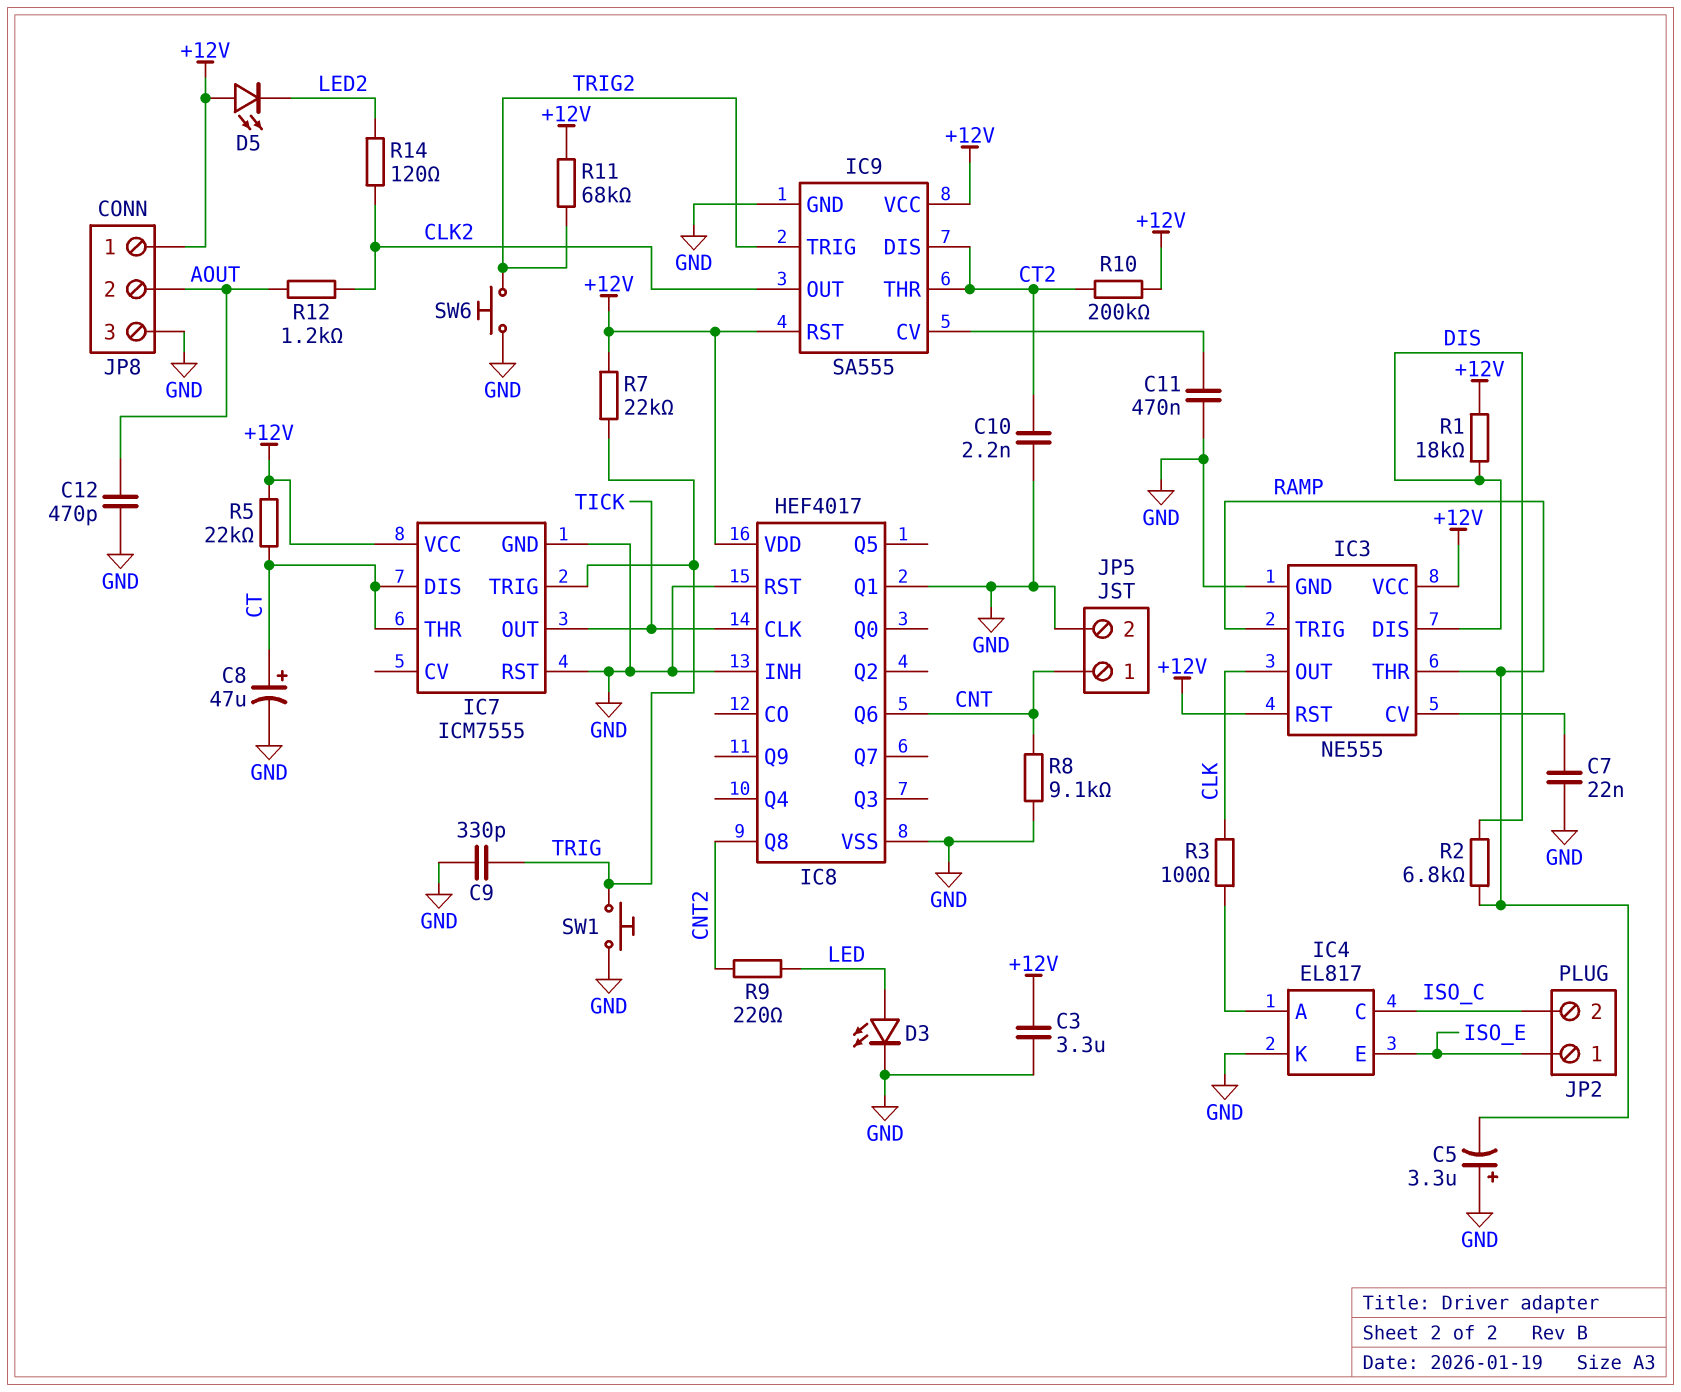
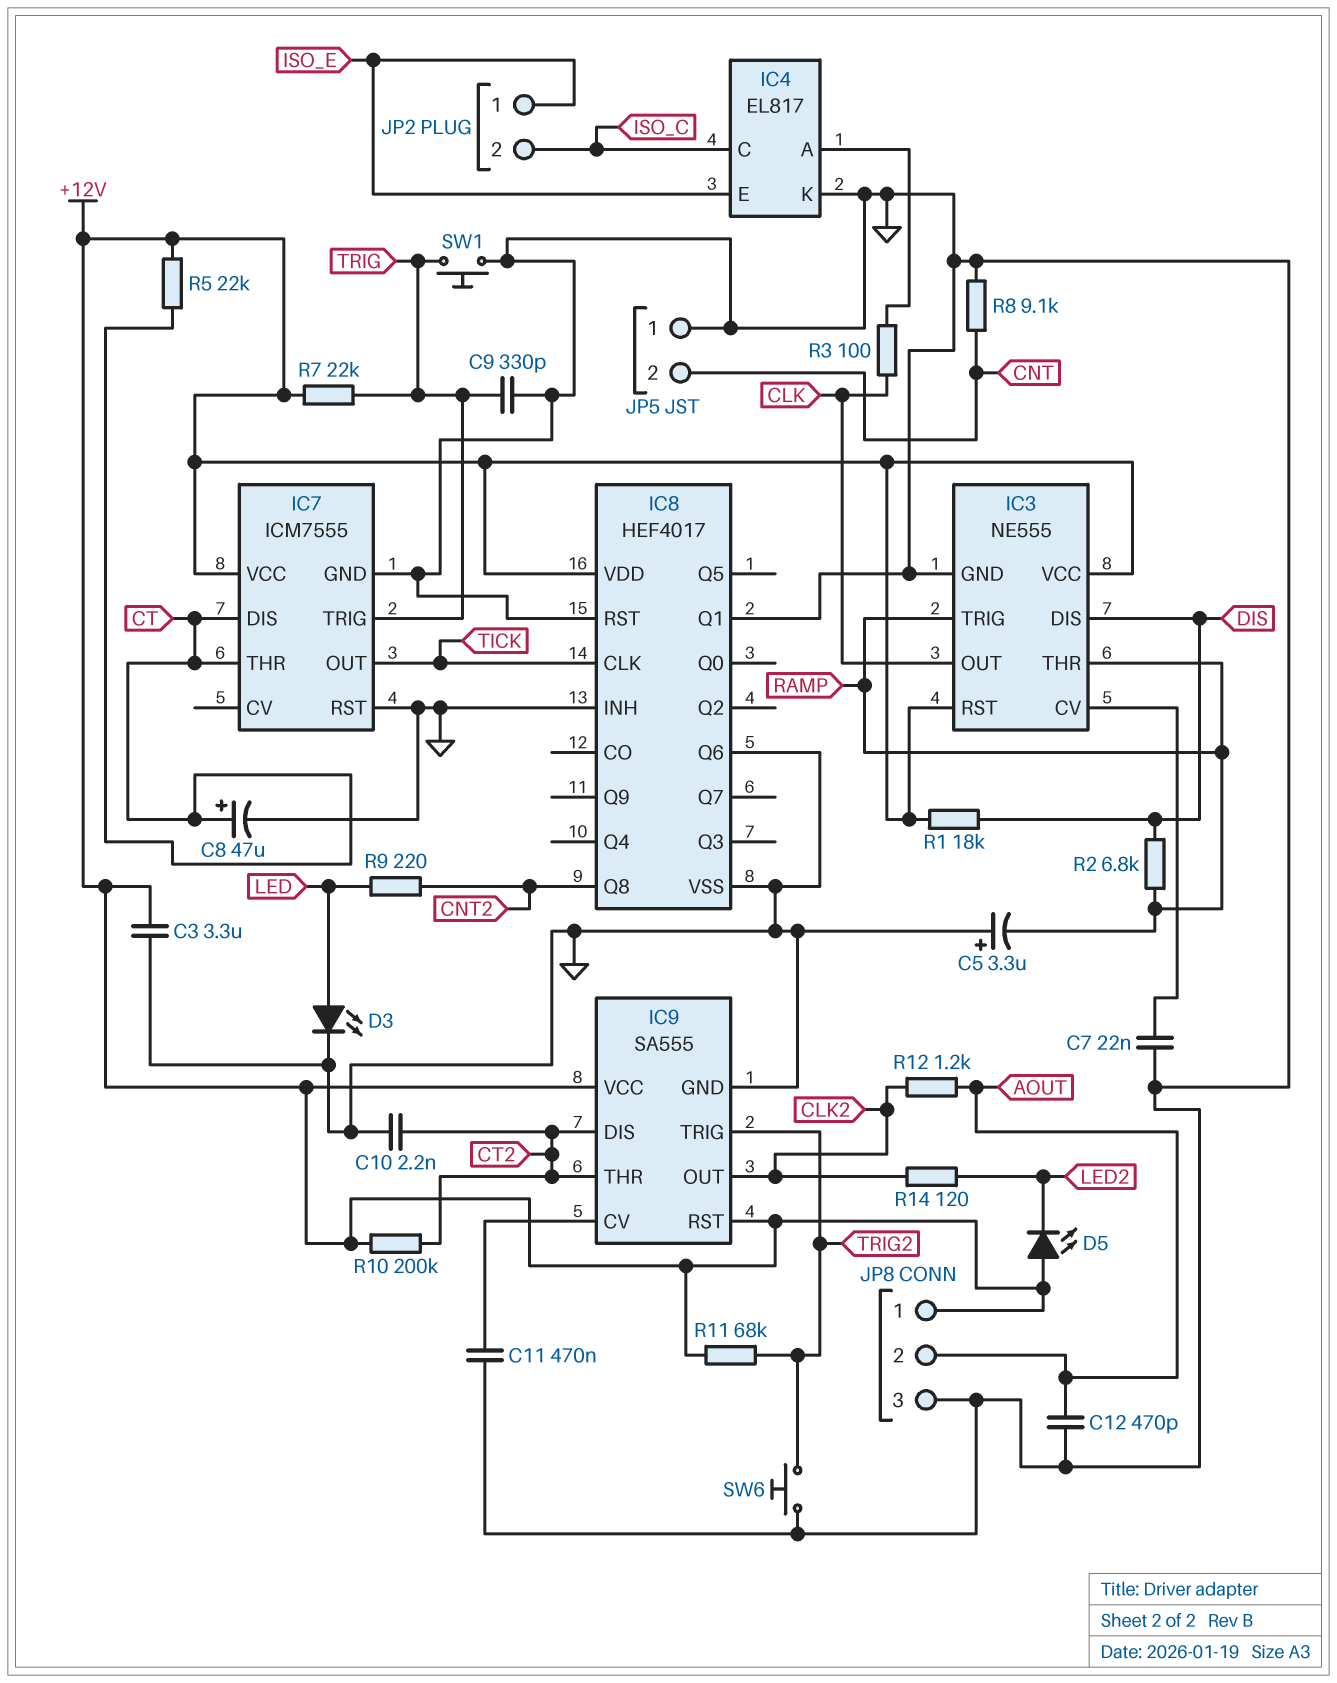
IC8 pin Q6: CNT -> GND
JP5 pin 1: CNT -> GND
JP5 pin 2: GND -> CNT

